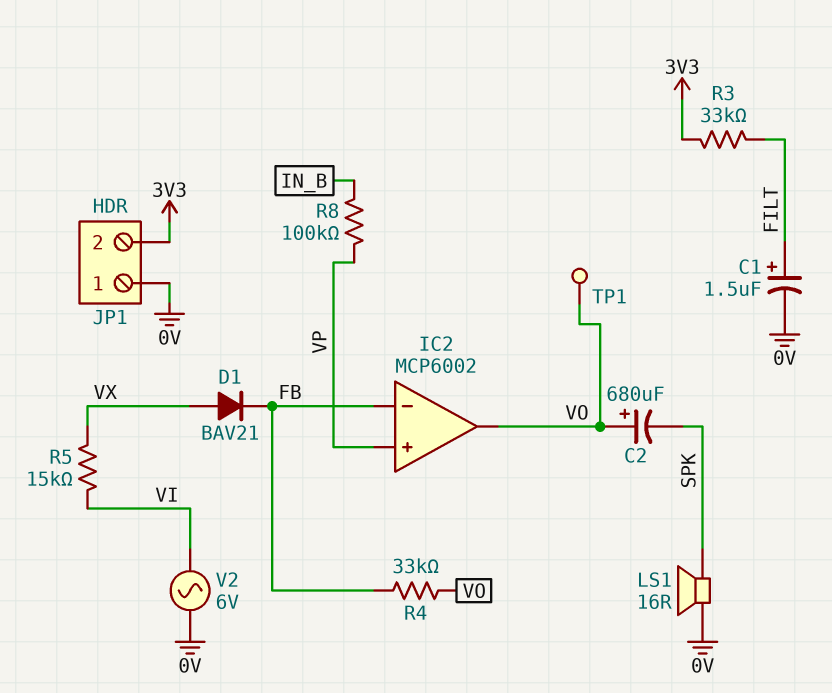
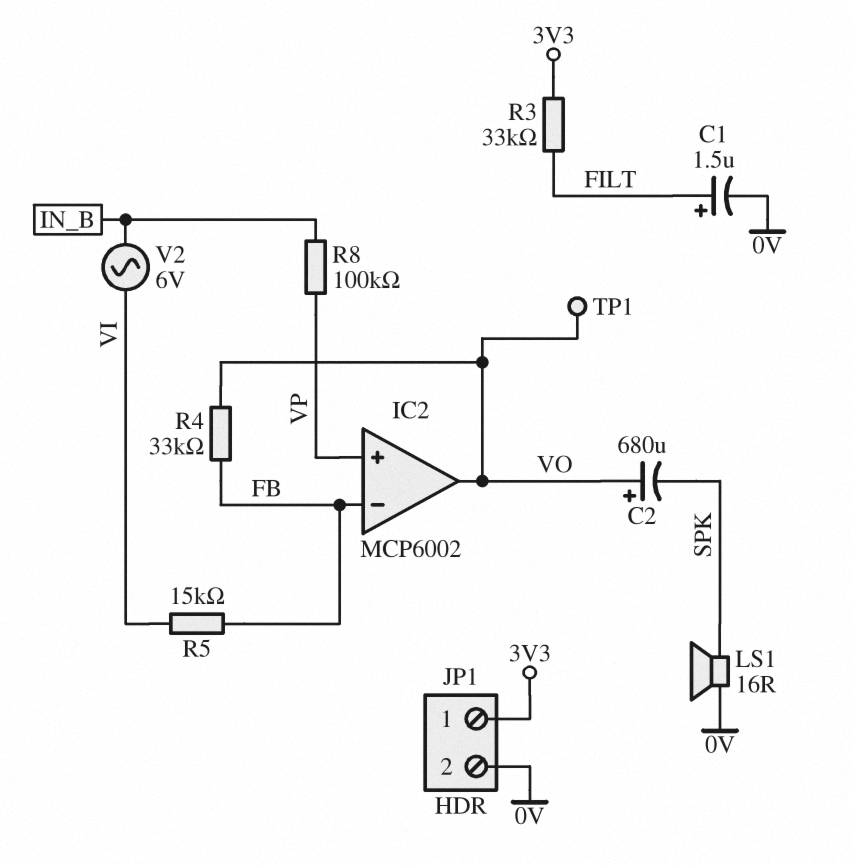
D1: diode BAV21 (A VX, K FB) -> none
JP1 pin 1: 0V -> 3V3
JP1 pin 2: 3V3 -> 0V
R5: 15k (VI, VX) -> 15k (FB, VI)
V2: AC 6V (0V, VI) -> AC 6V (IN_B, VI)

